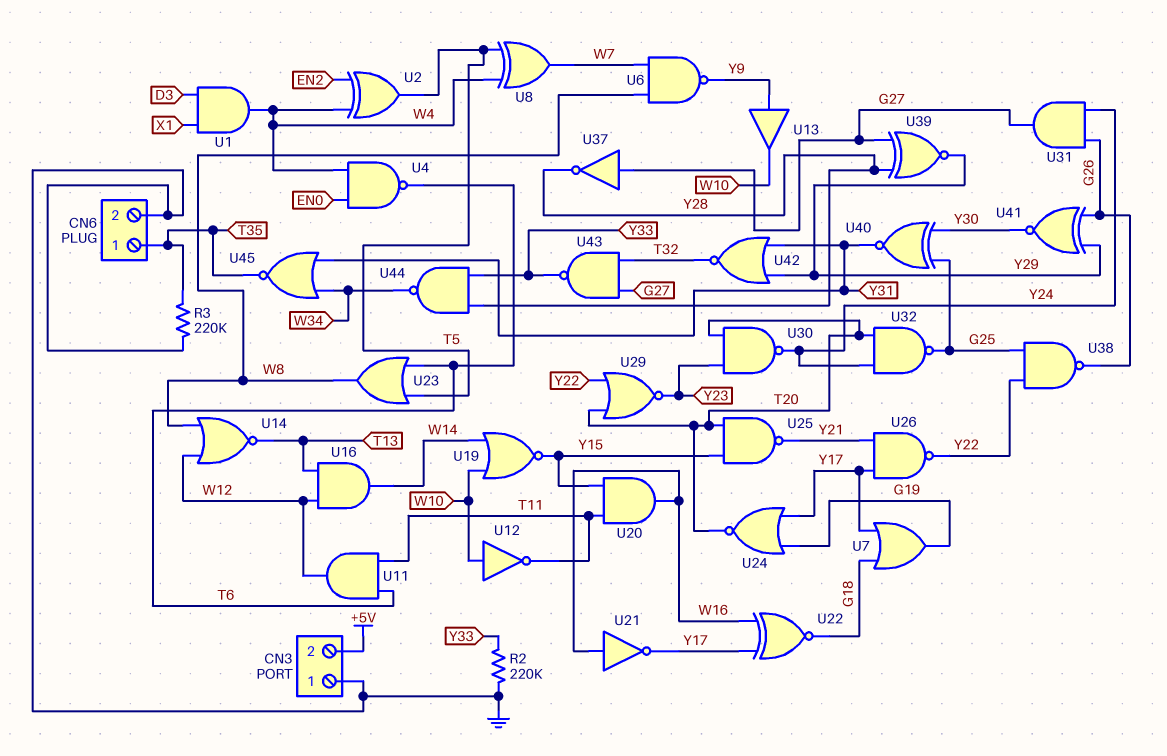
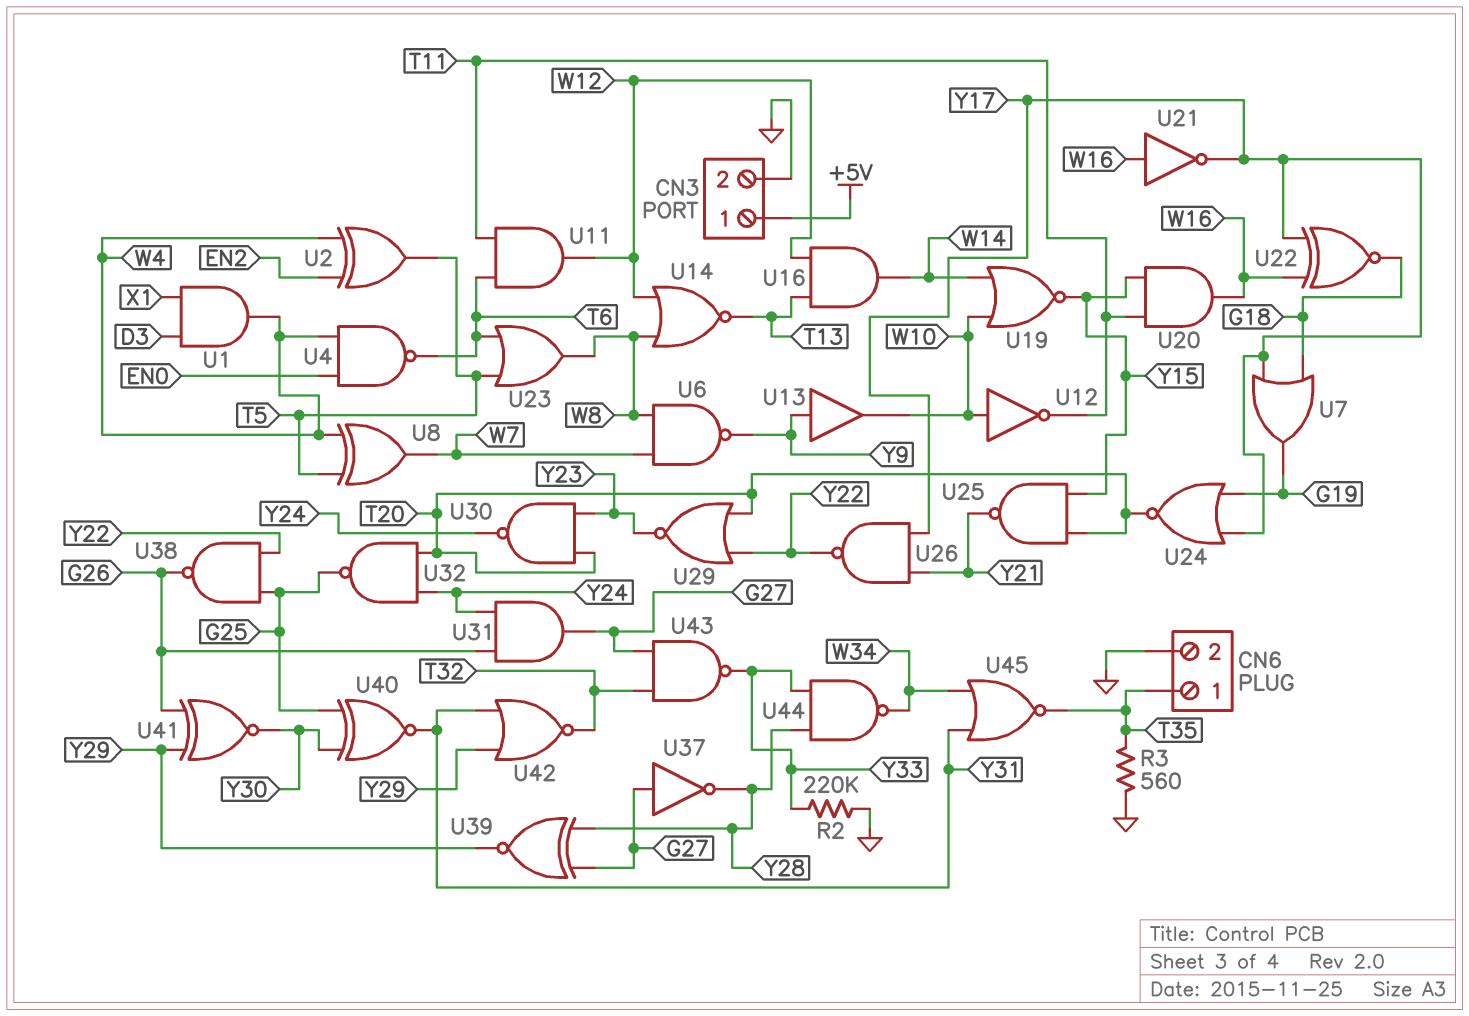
CN3 pin 1: GND -> +5V
CN3 pin 2: +5V -> GND
R3: 220k (GND, T35) -> 560 (GND, T35)

